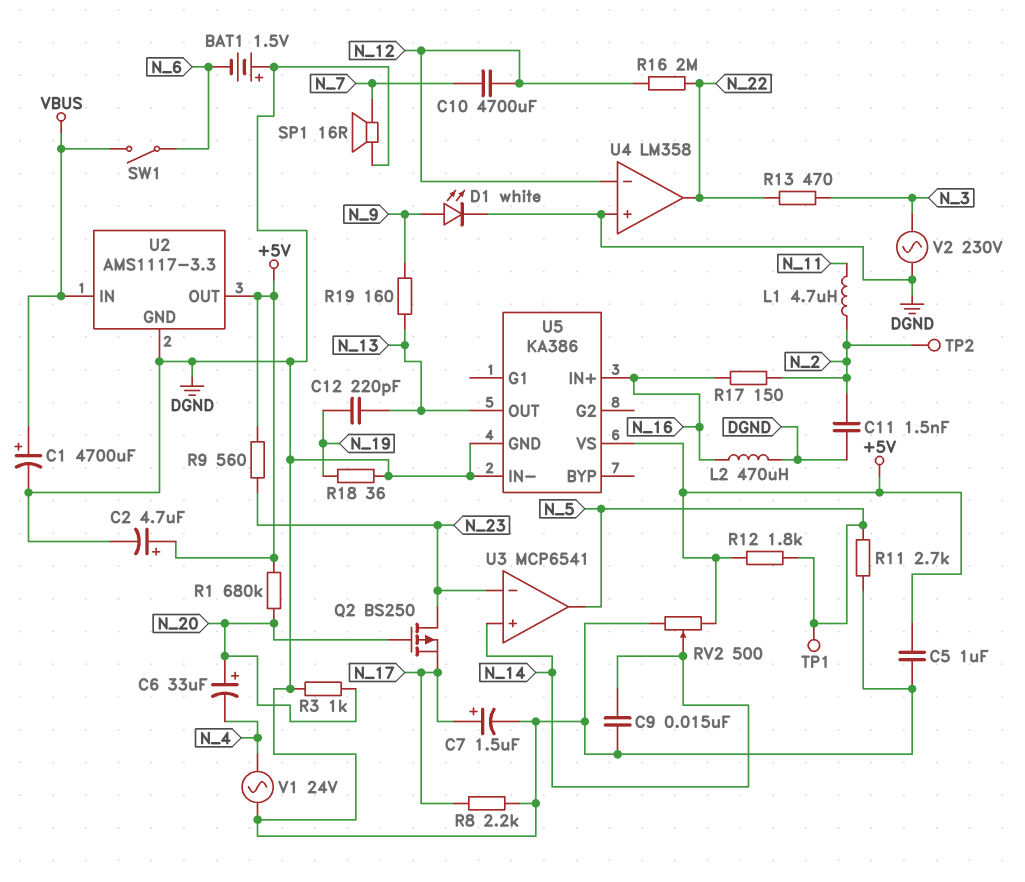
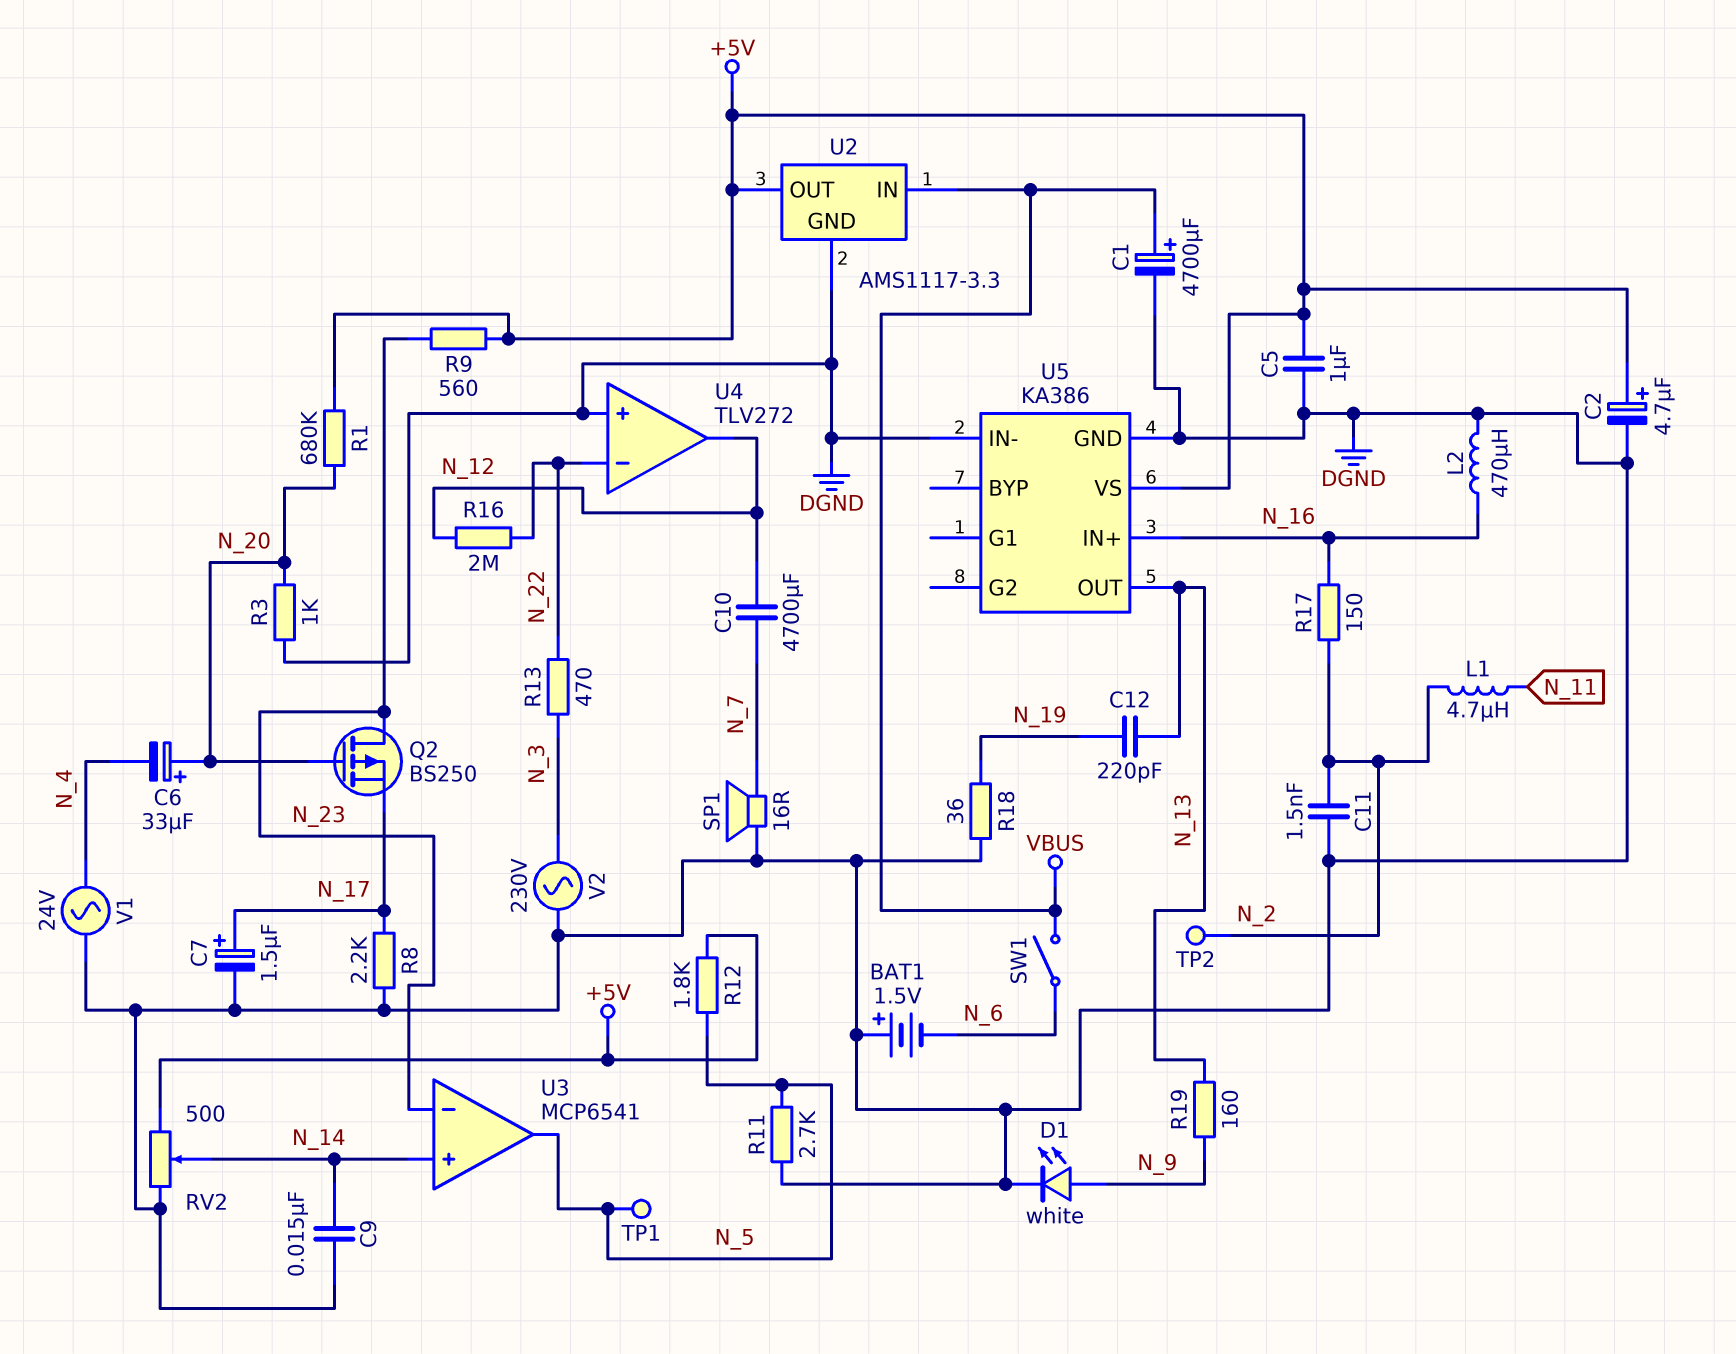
U4: LM358 -> TLV272
U4 pin in-: N_12 -> N_22
U4 pin out: N_22 -> N_12

